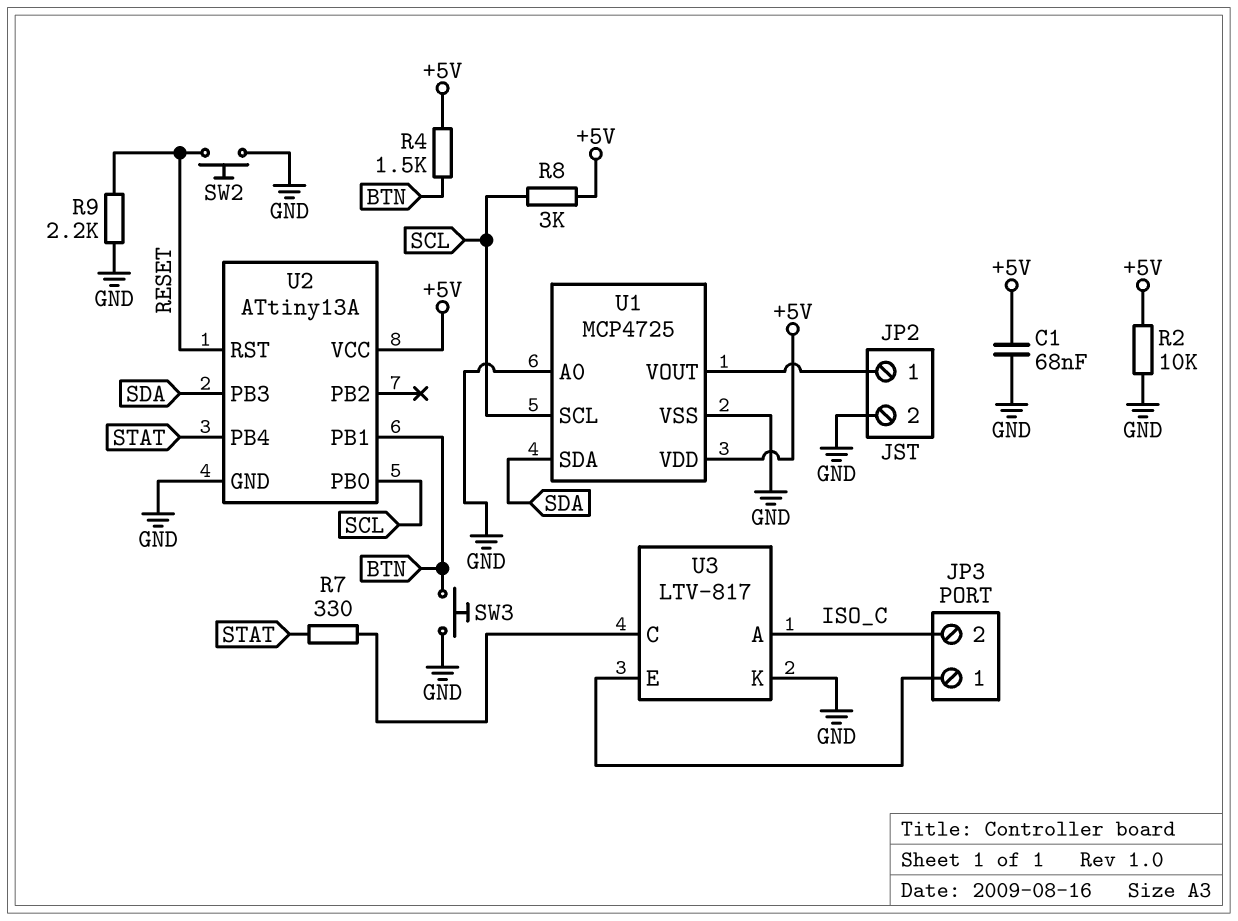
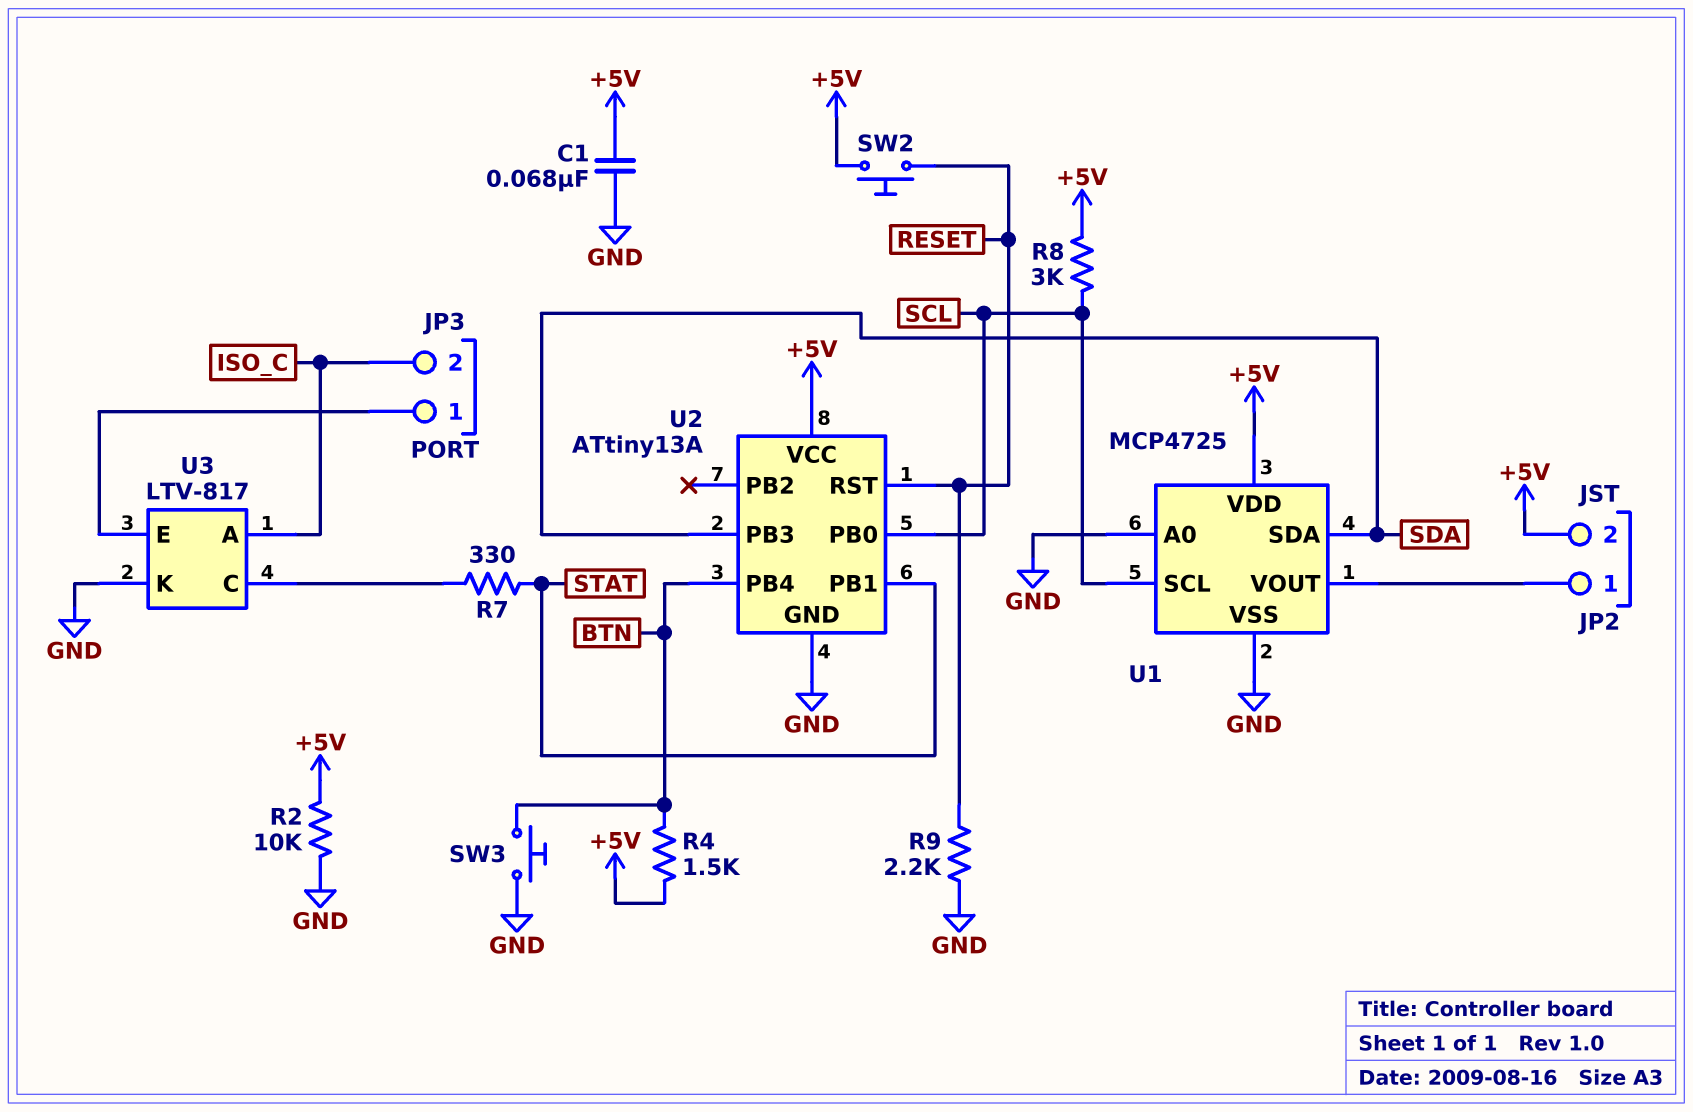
JP2 pin 2: GND -> +5V
SW2: button (GND, RESET) -> button (+5V, RESET)
U2 pin PB1: BTN -> STAT
U2 pin PB4: STAT -> BTN

